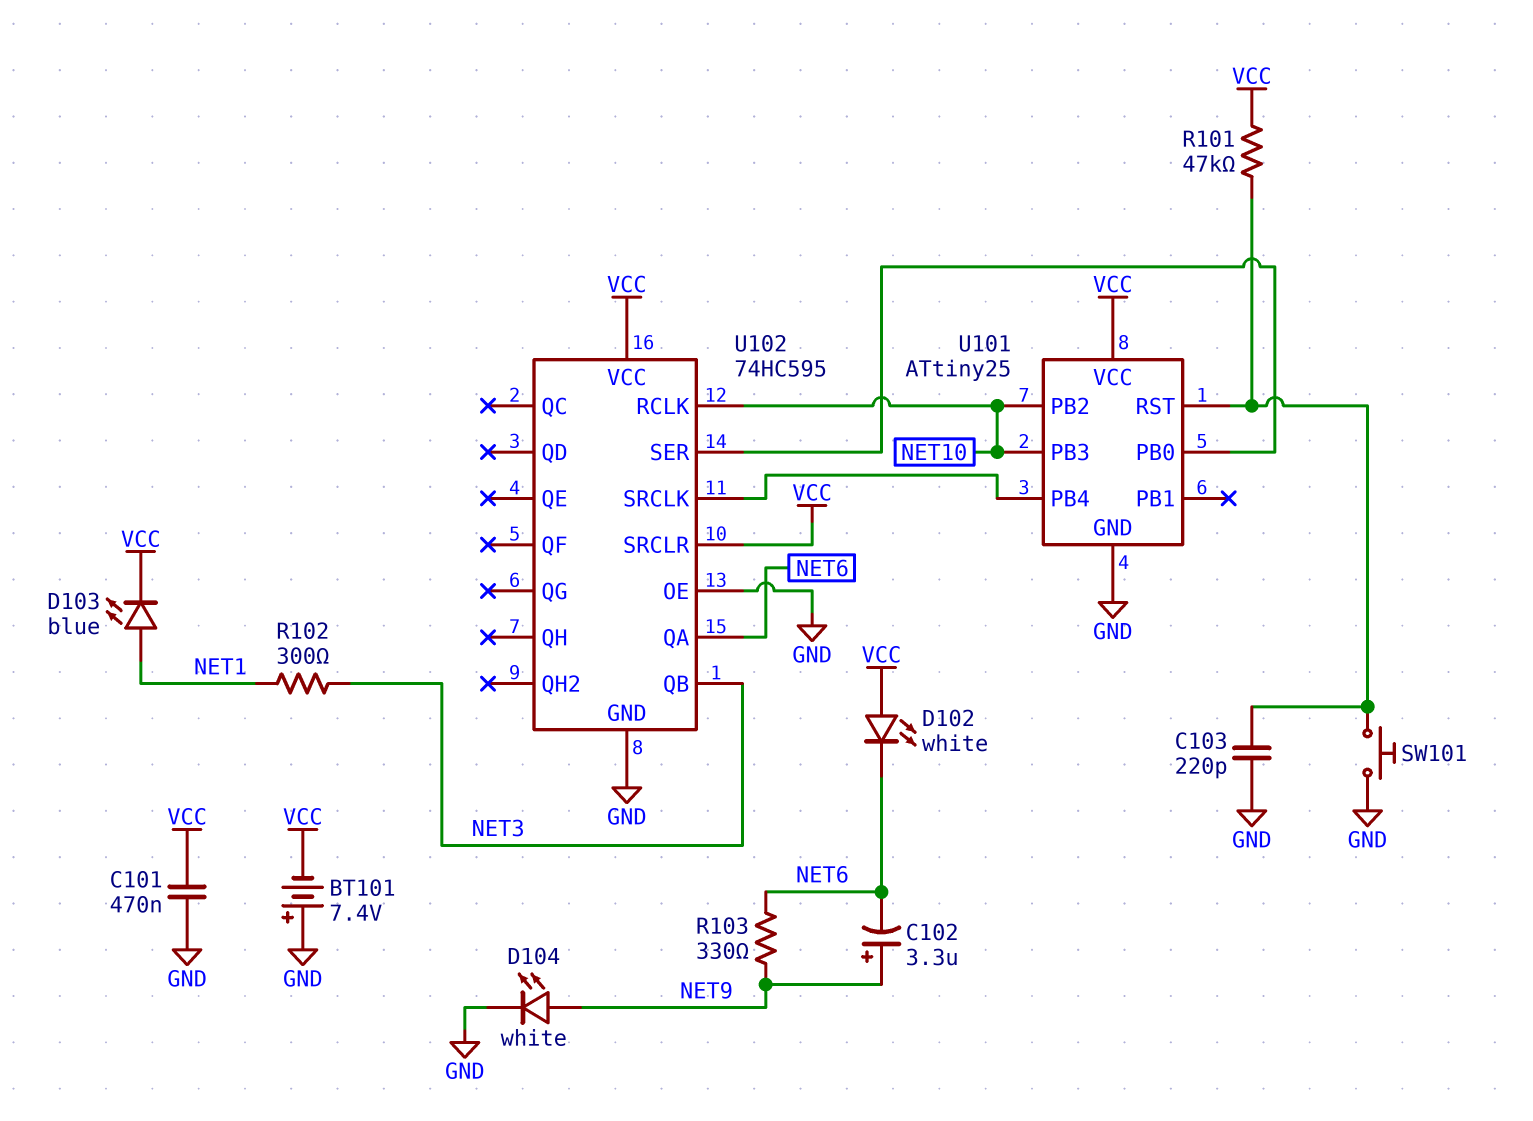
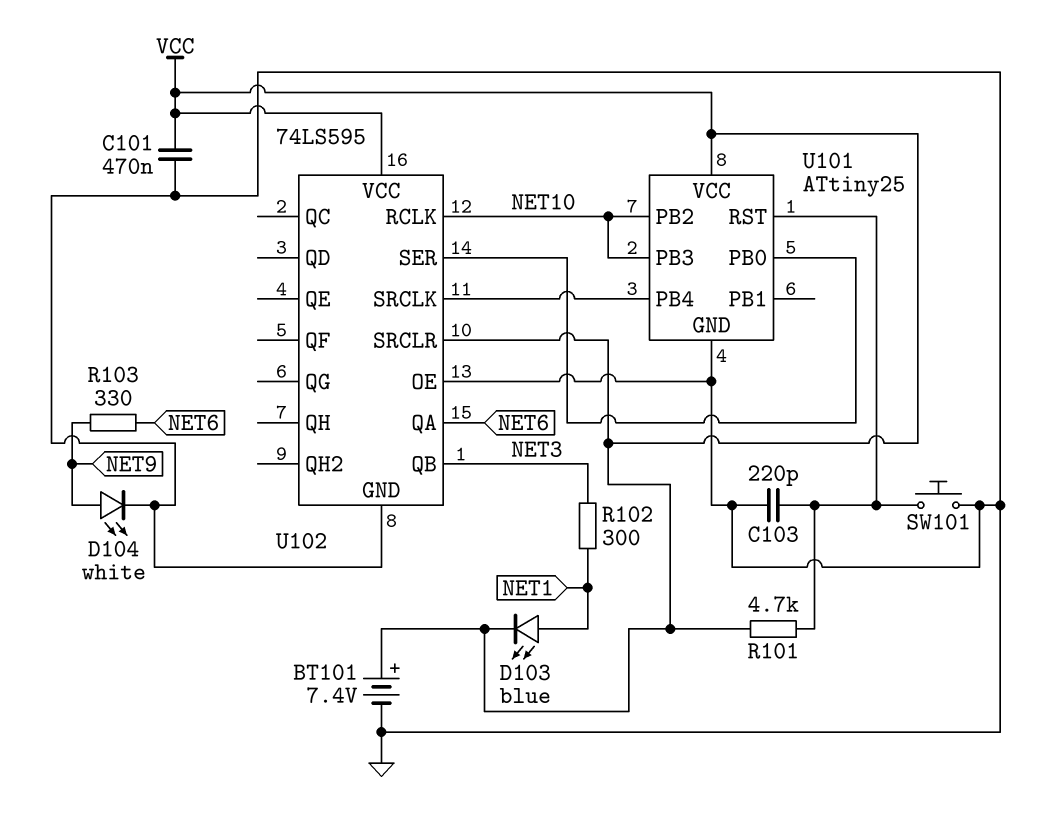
BT101: 7.4V (plus GND, minus VCC) -> 7.4V (plus VCC, minus GND)
C102: 3.3uF (plus NET9, minus NET6) -> none
D102: LED white (A VCC, K NET6) -> none
R101: 47k (U101/RST, VCC) -> 4.7k (U101/RST, VCC)
U102: 74HC595 -> 74LS595

